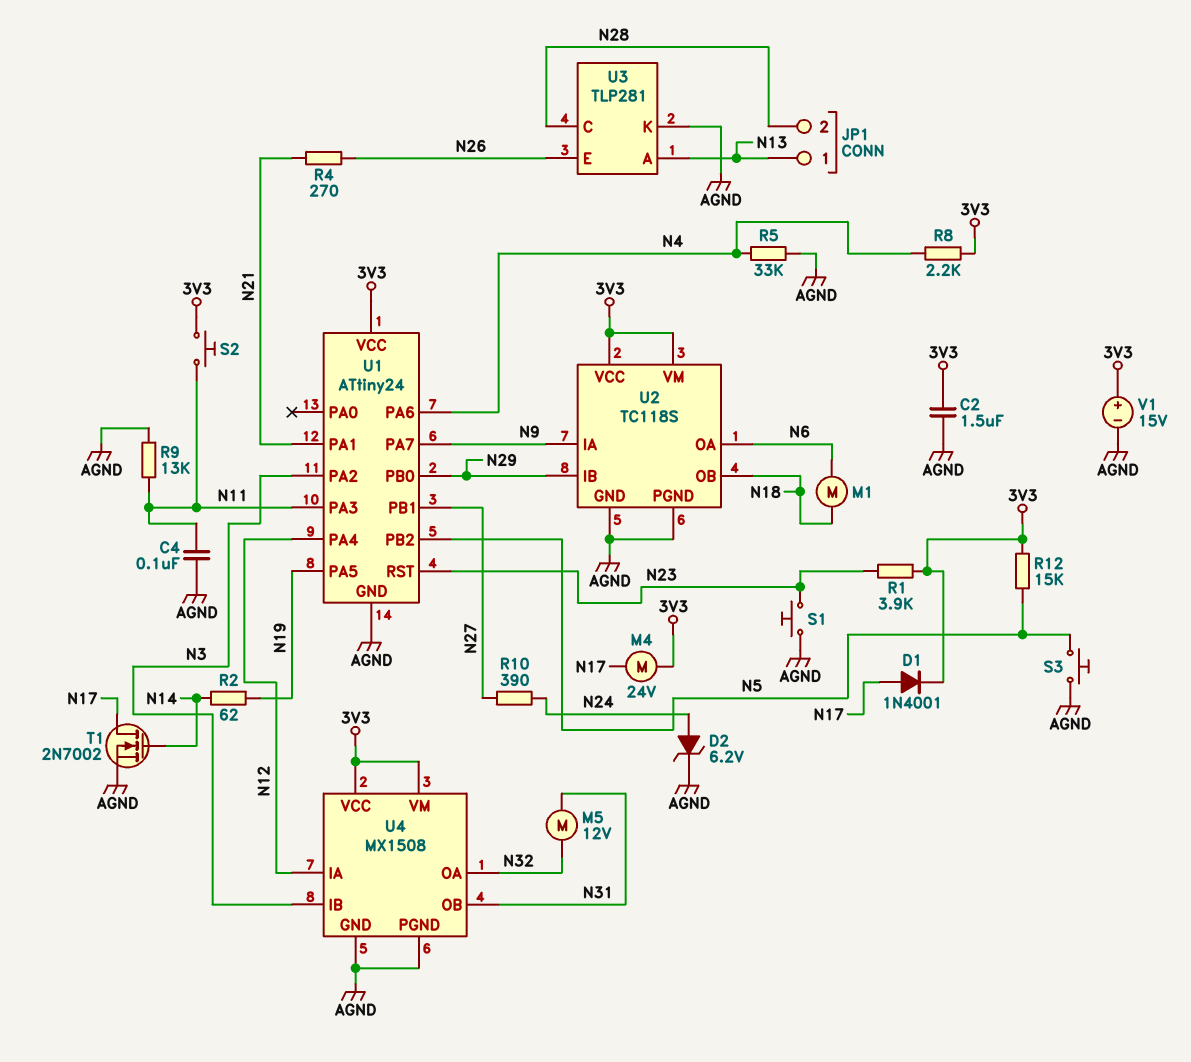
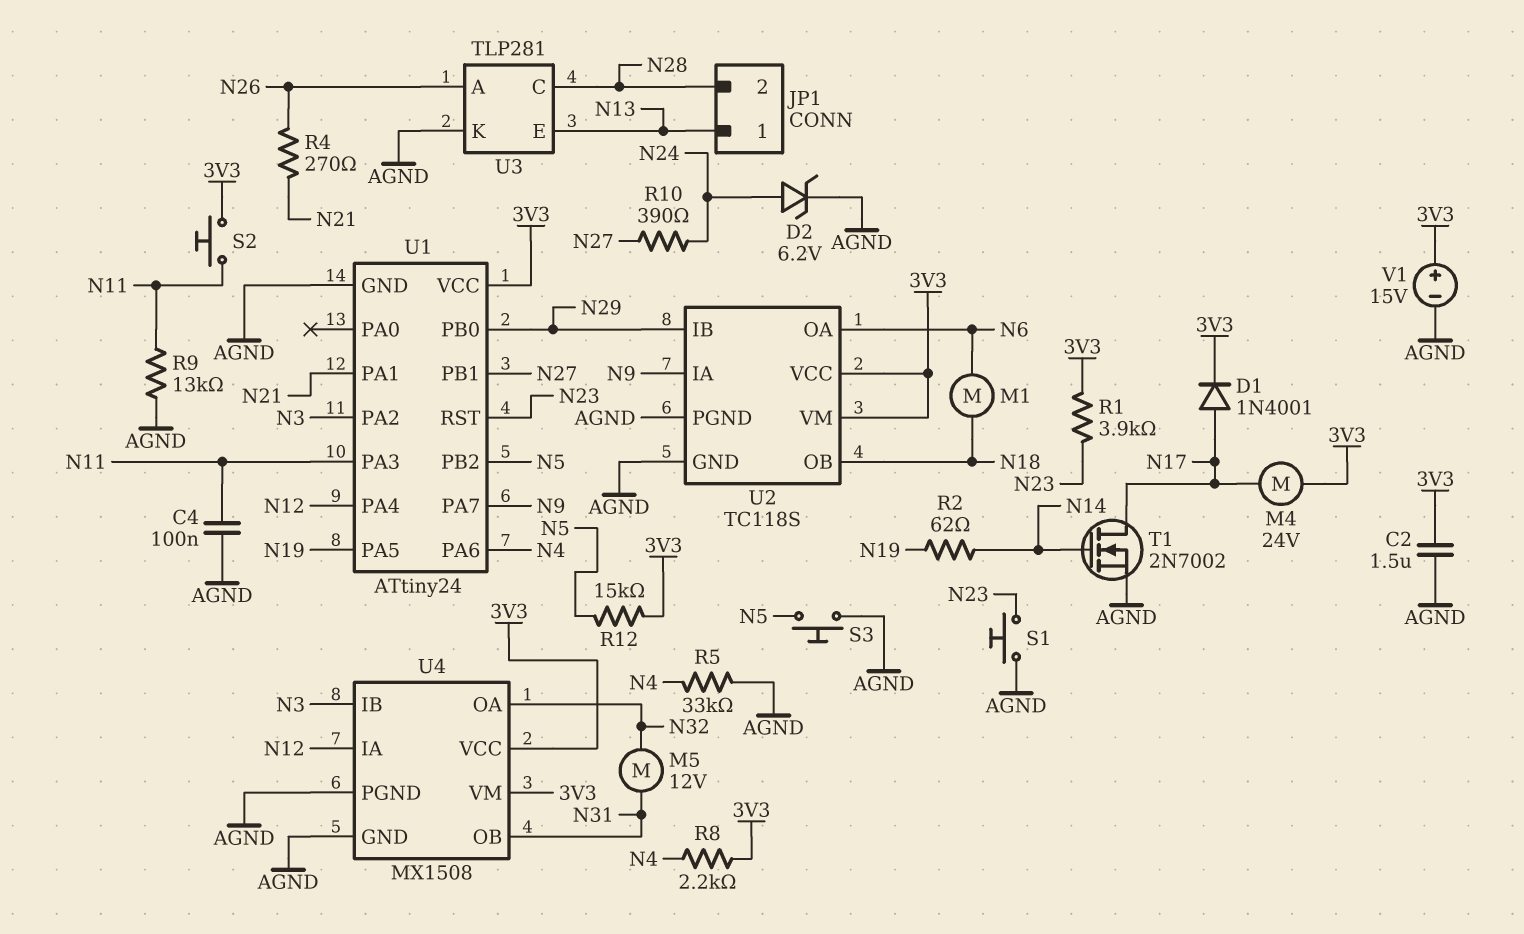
U3 pin A: N13 -> N26
U3 pin E: N26 -> N13

